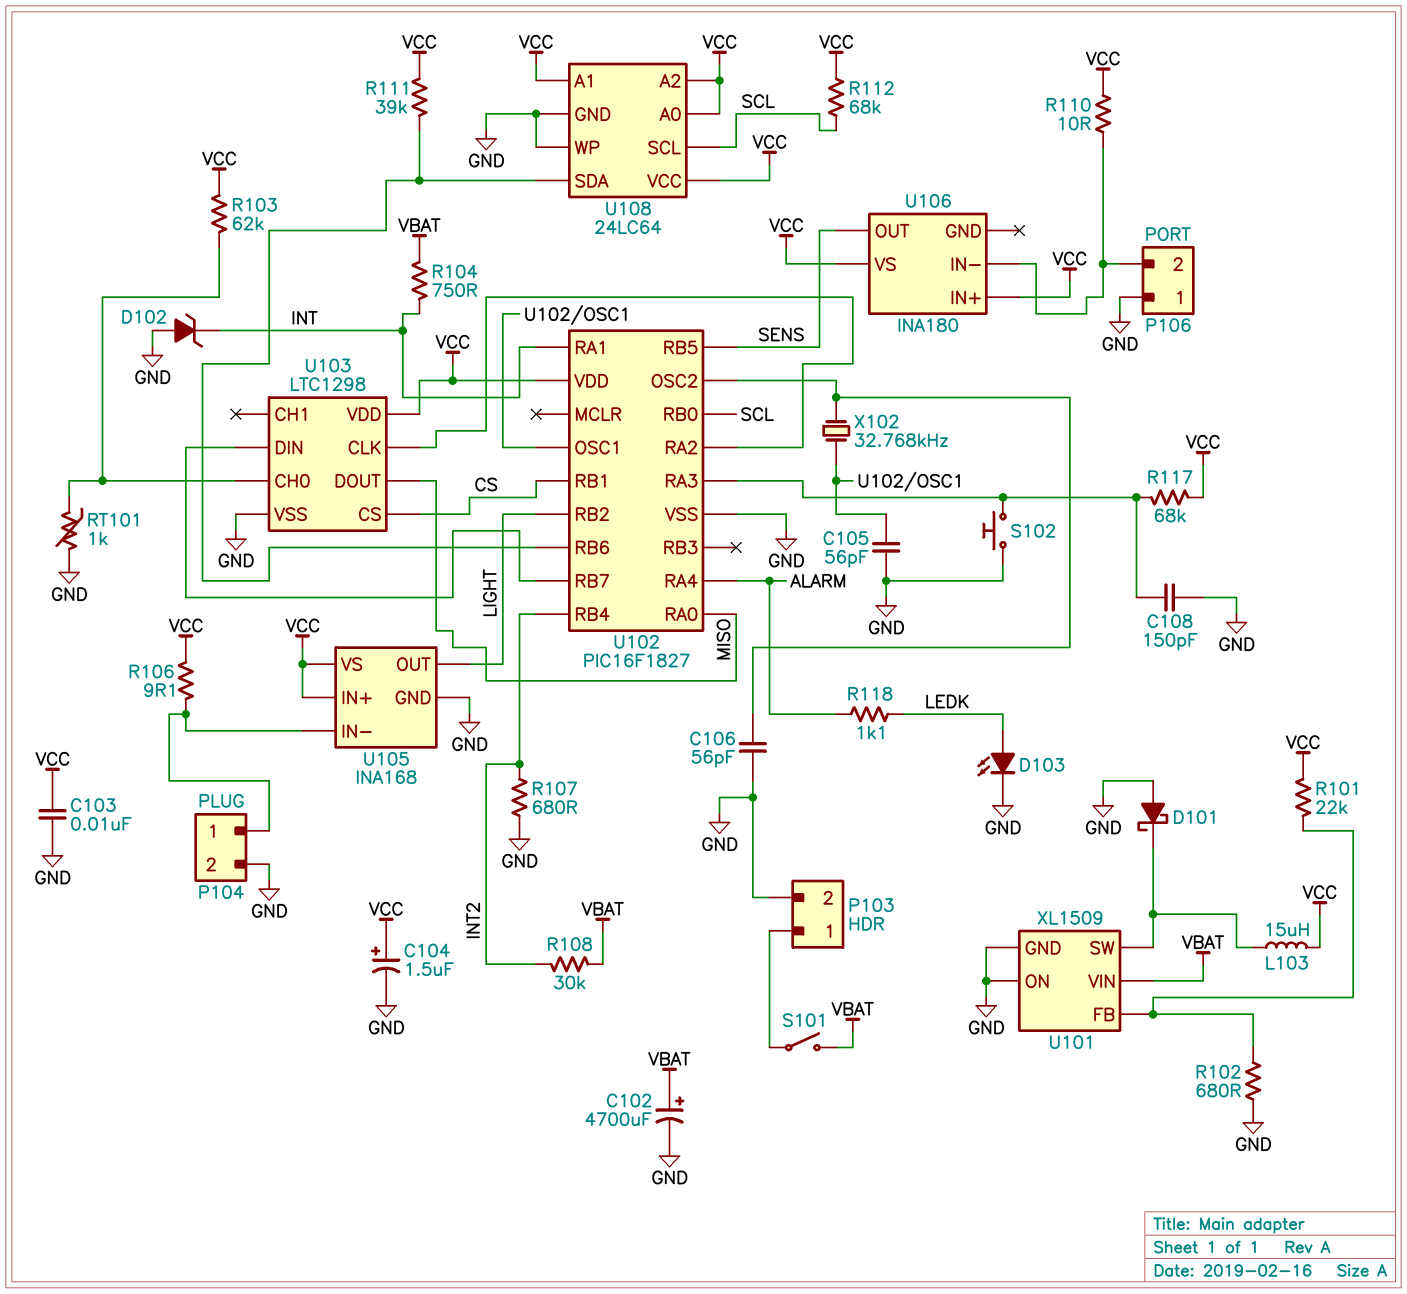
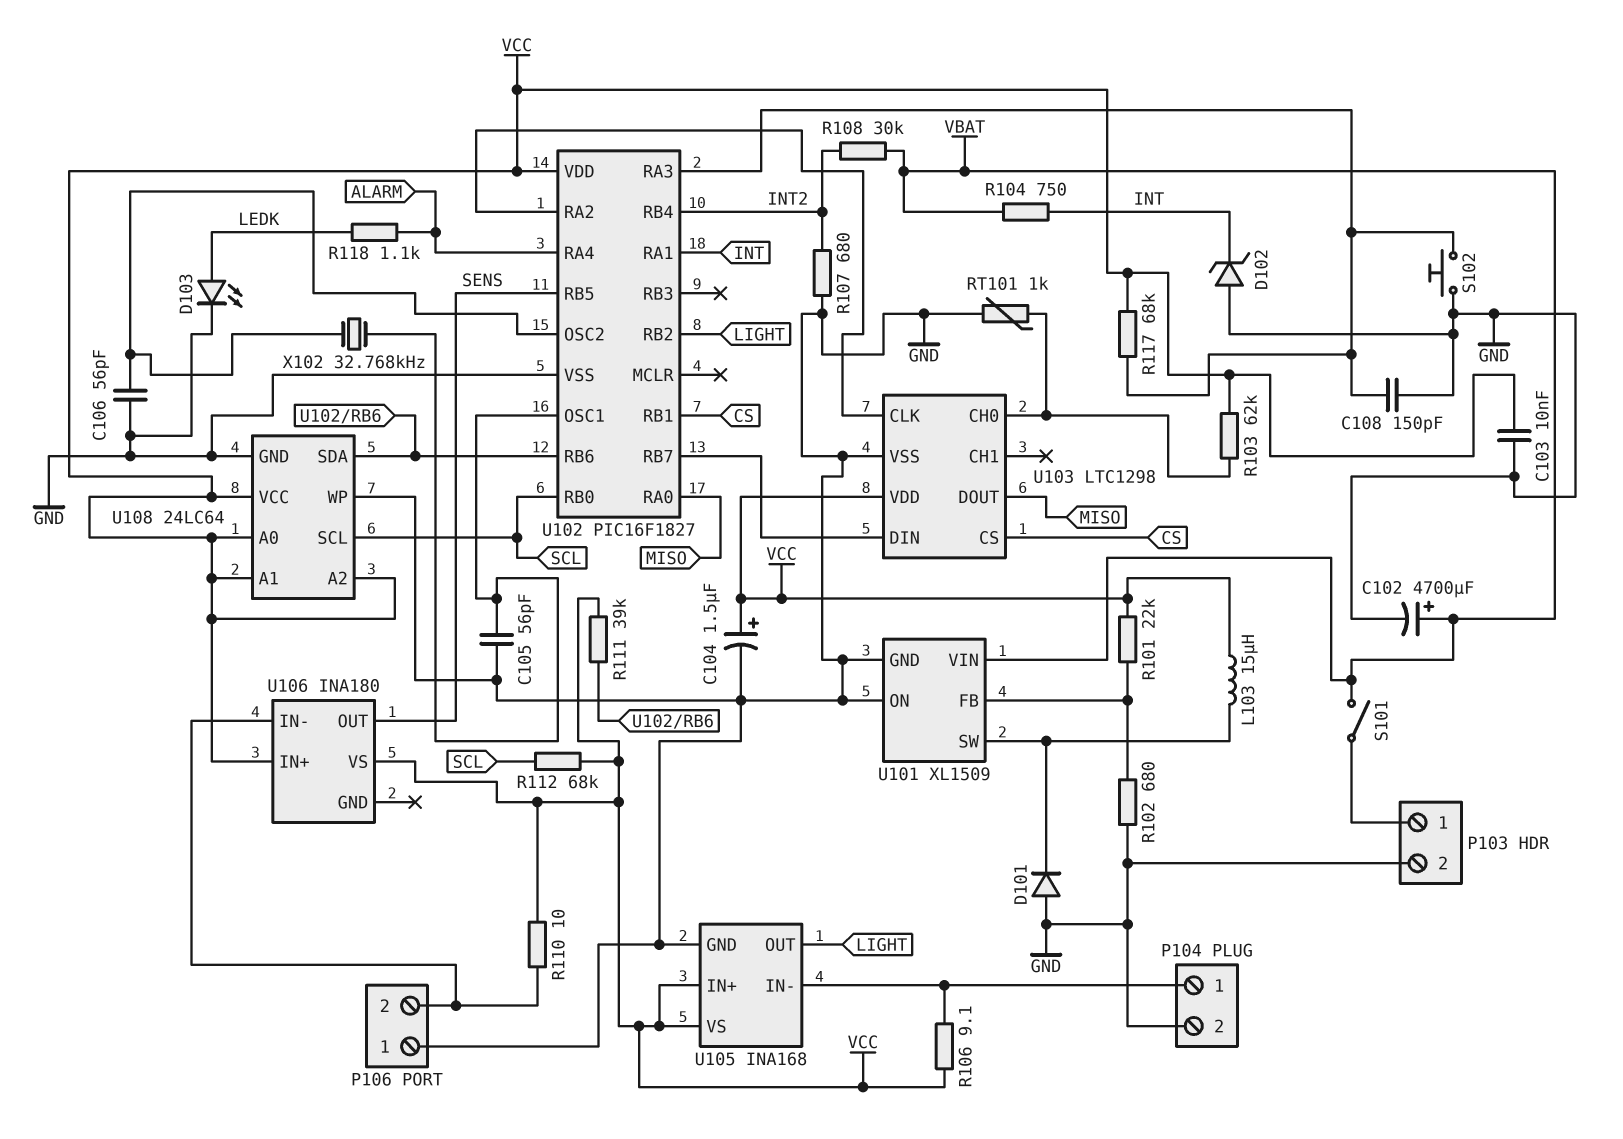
D101: schottky (A GND, K U101/SW) -> diode (A GND, K U101/SW)

